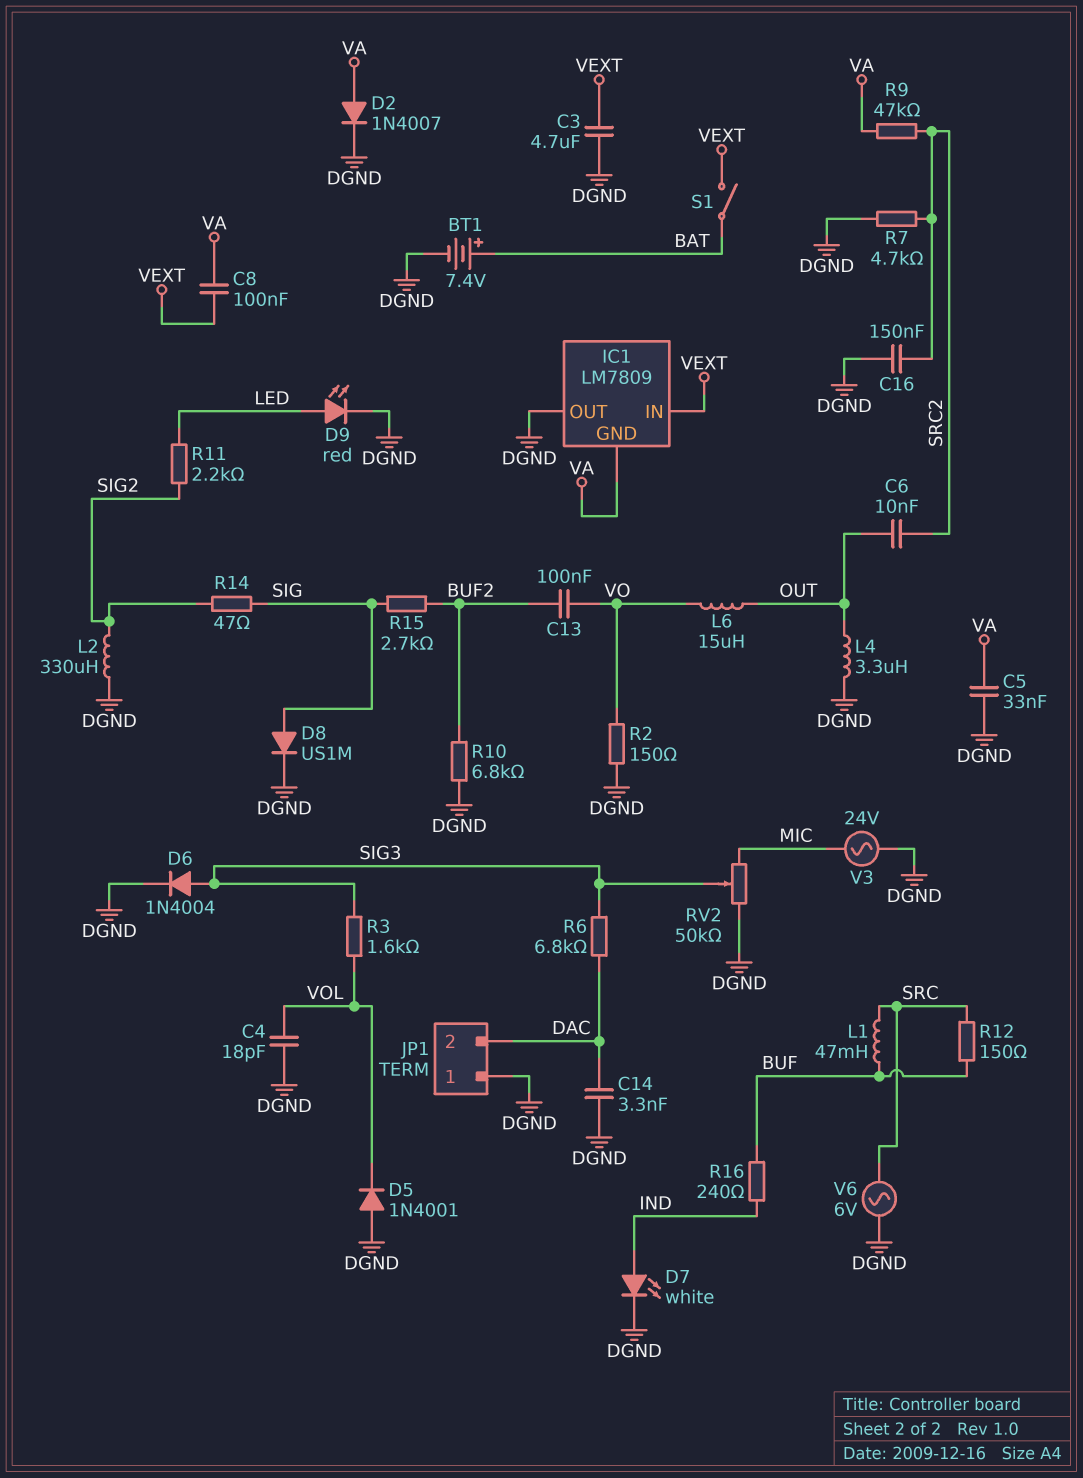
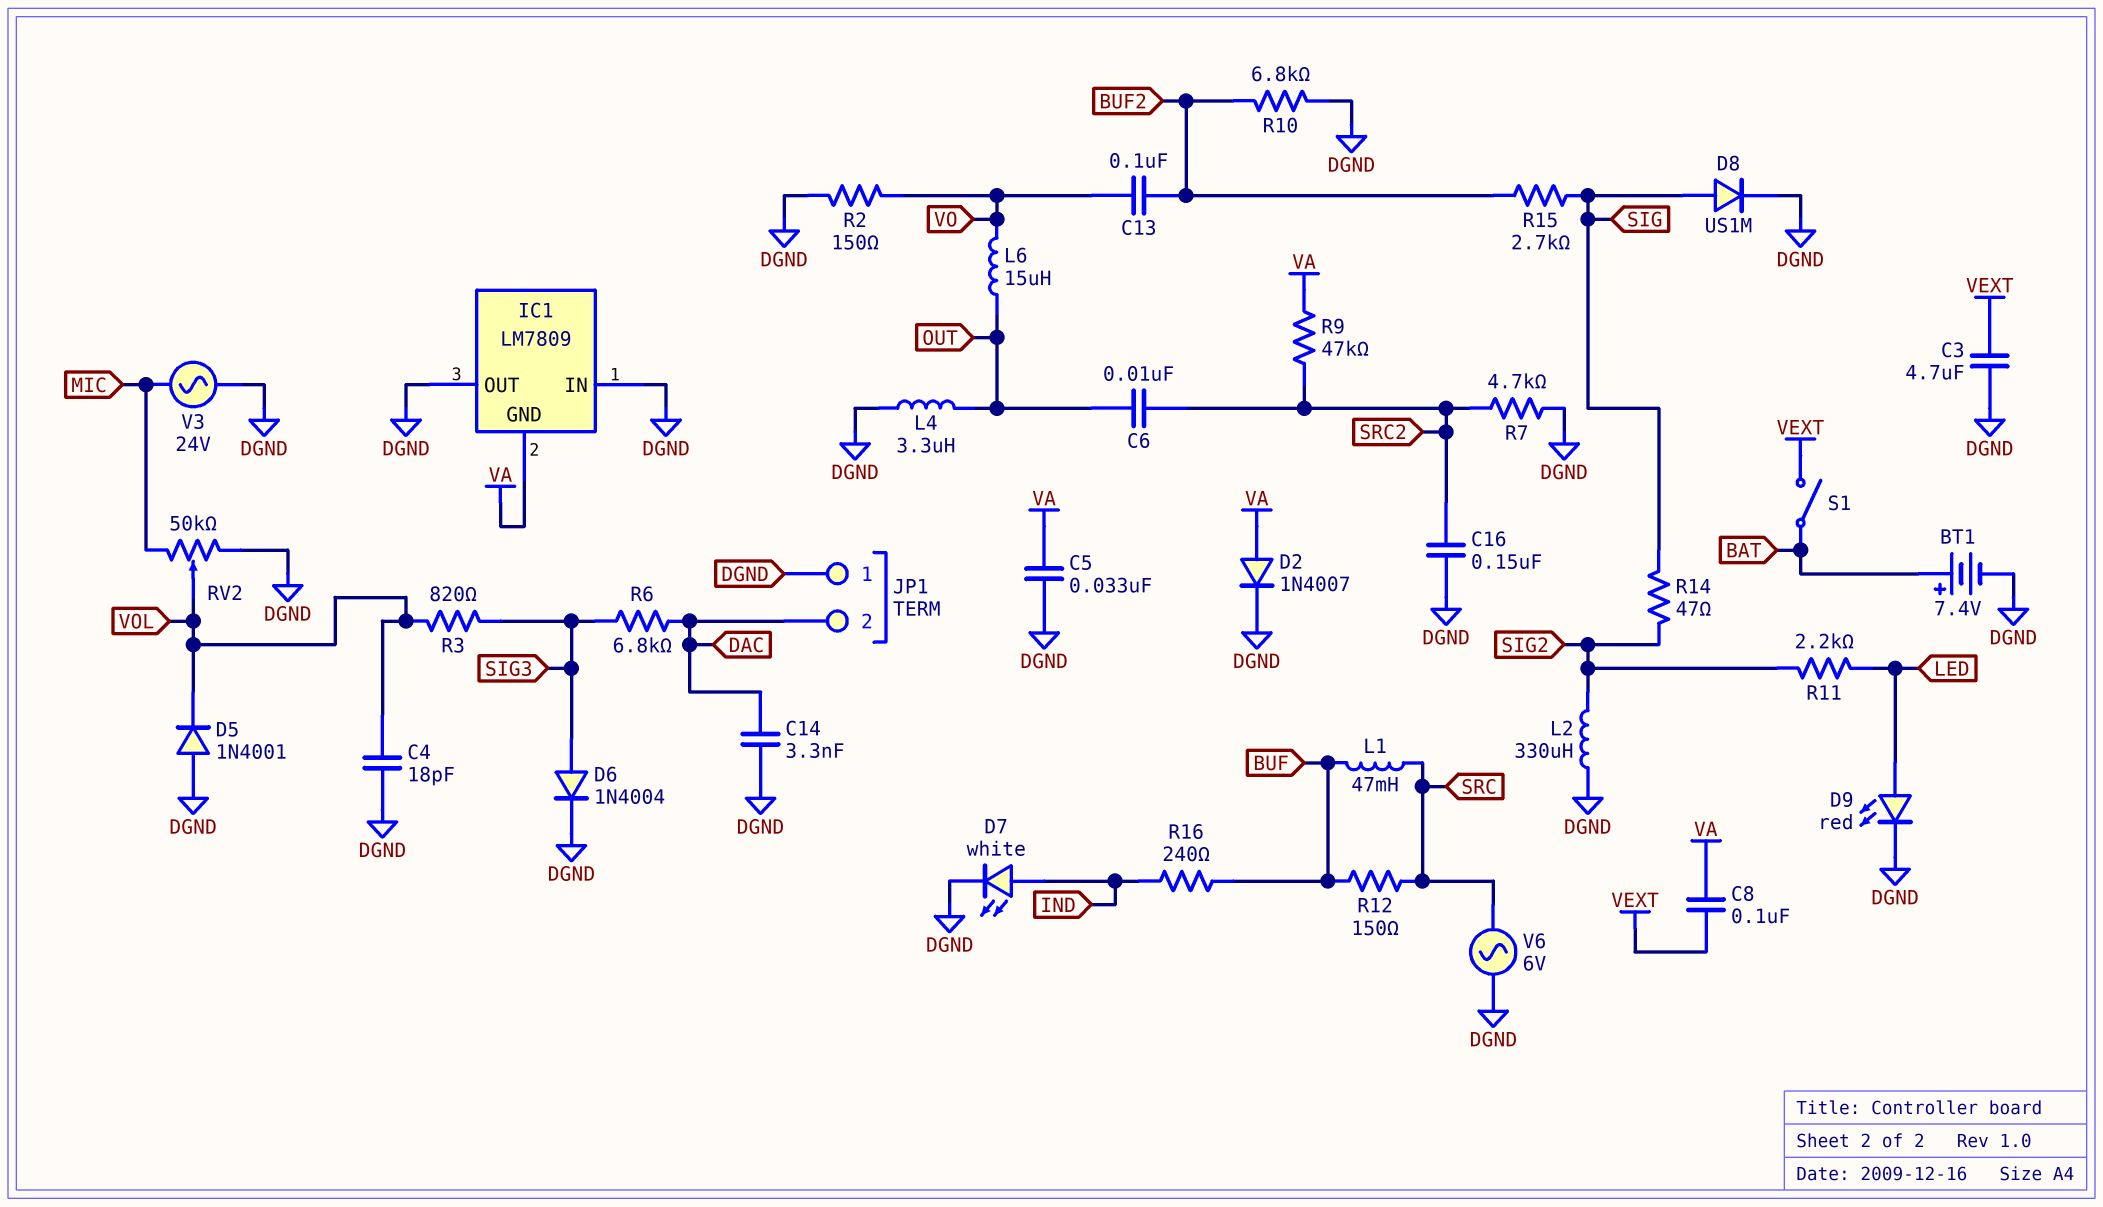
IC1 pin IN: VEXT -> DGND
R3: 1.6k (SIG3, VOL) -> 820 (SIG3, VOL)
RV2: 50k (DGND, MIC, wiper SIG3) -> 50k (DGND, MIC, wiper VOL)

